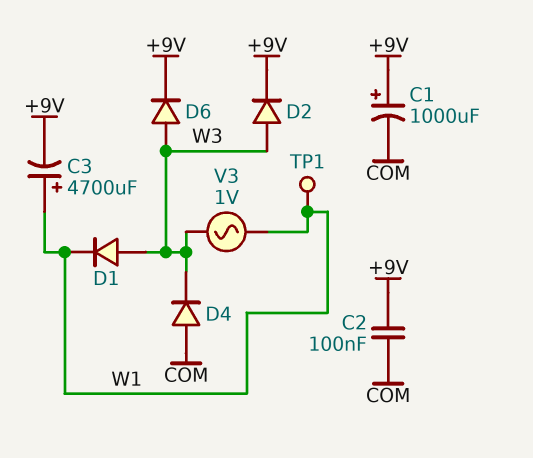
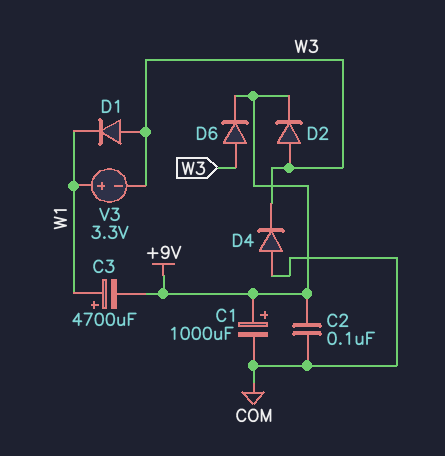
TP1: test point (W1) -> none
V3: AC 1V (W1, W3) -> 3.3V (plus W1, minus W3)

